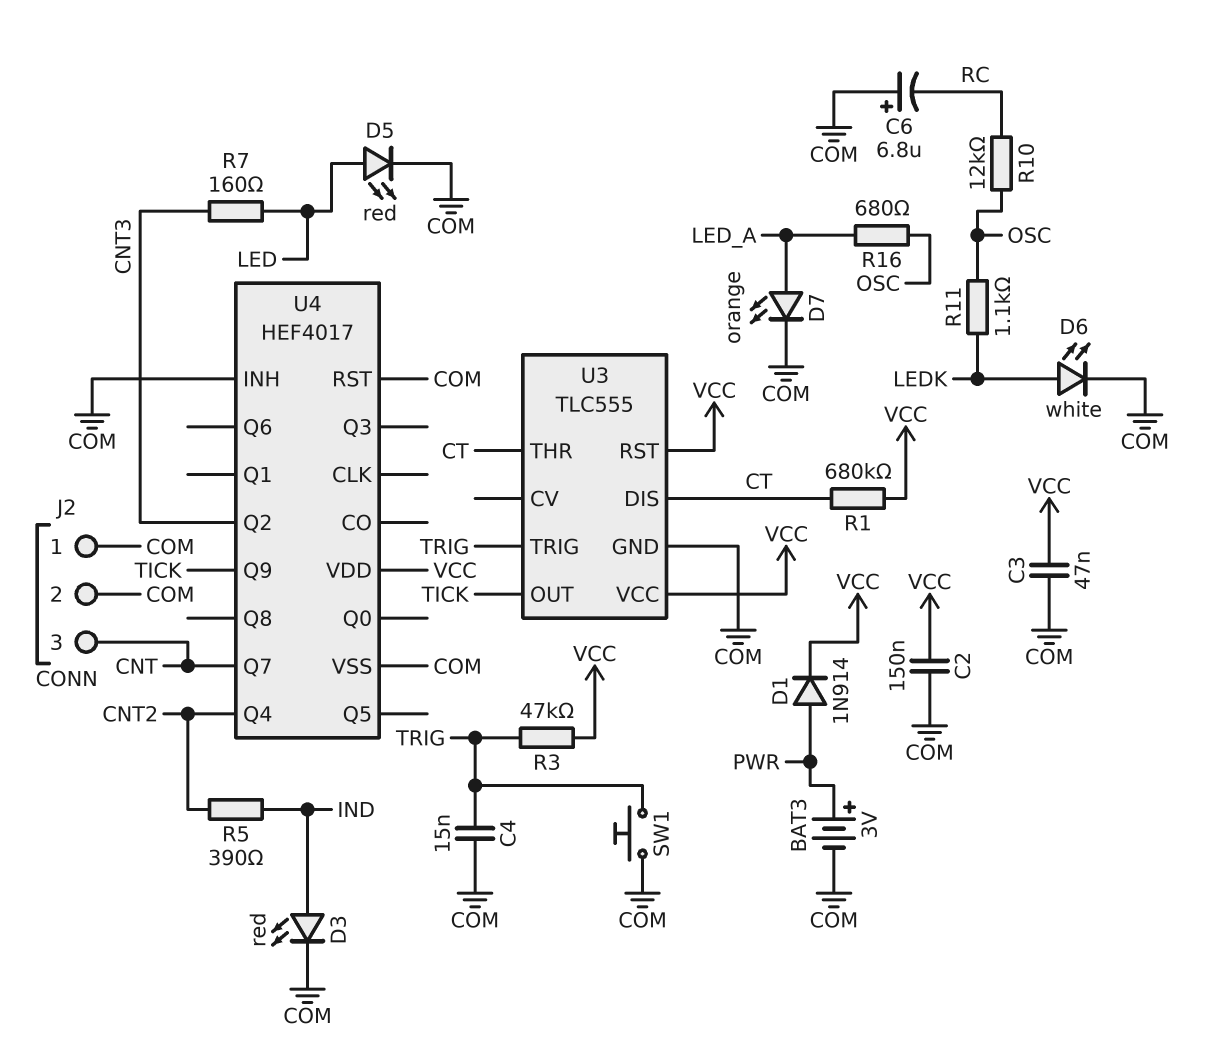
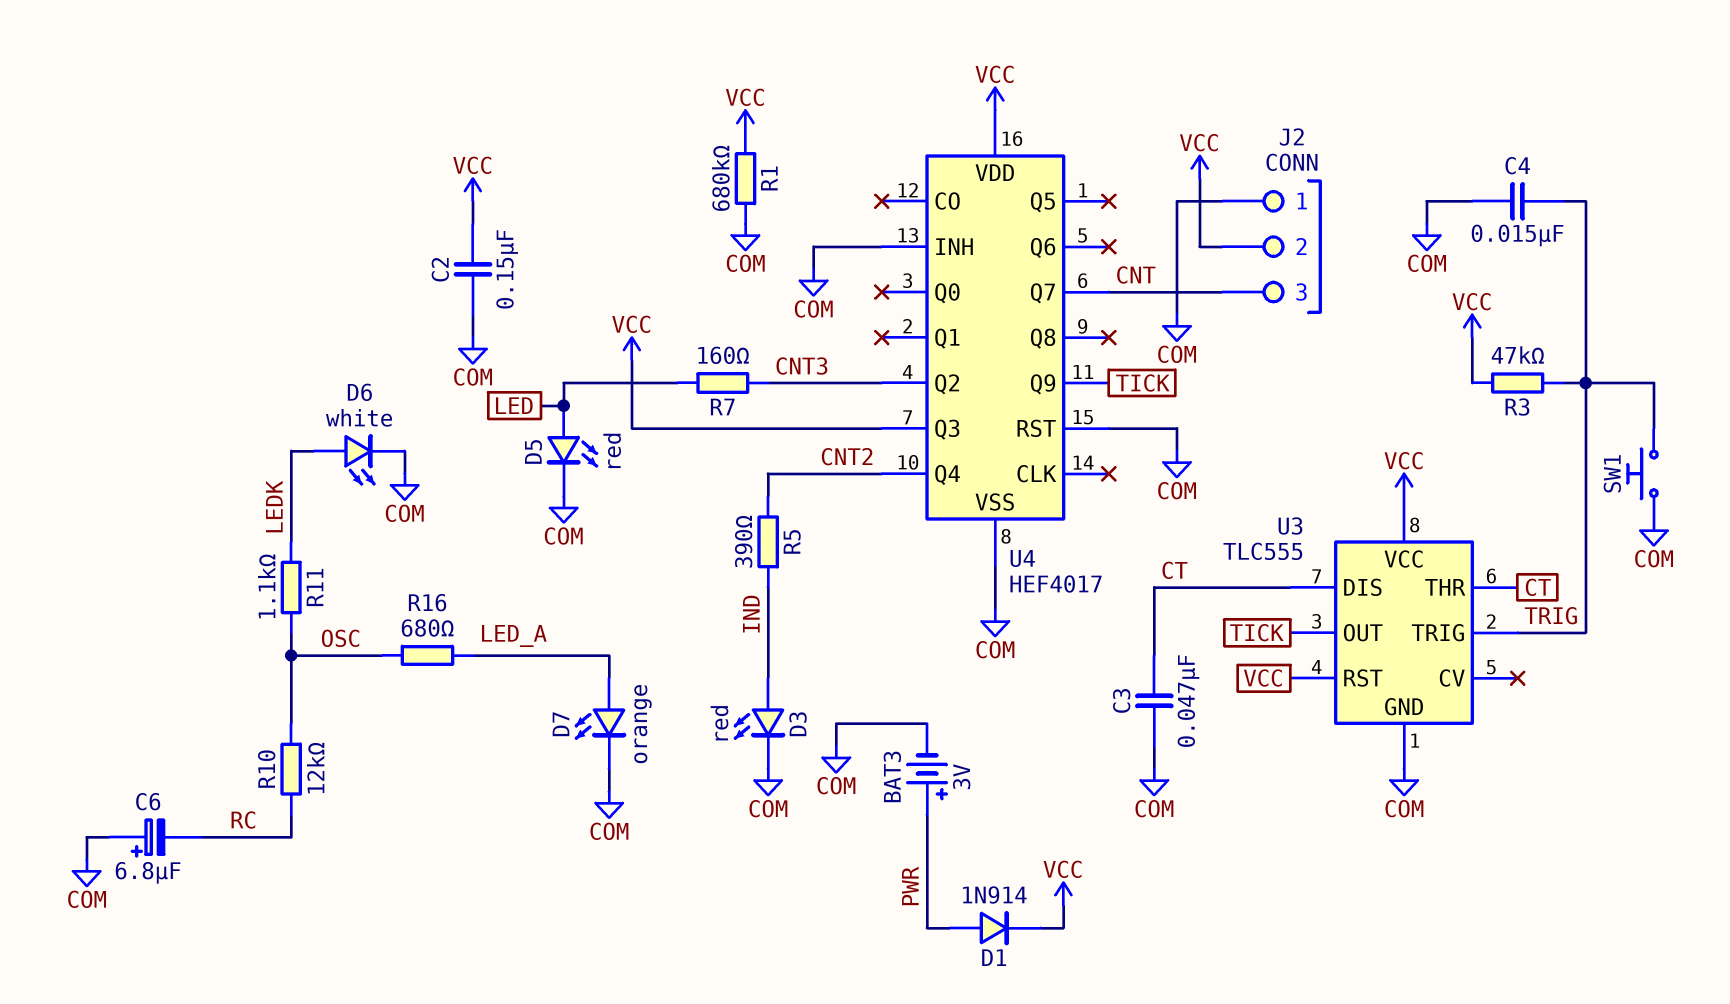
C3: 47nF (COM, VCC) -> 47nF (COM, CT)
J2 pin 2: COM -> VCC
R1: 680k (CT, VCC) -> 680k (COM, VCC)
U4 pin Q3: none -> VCC

